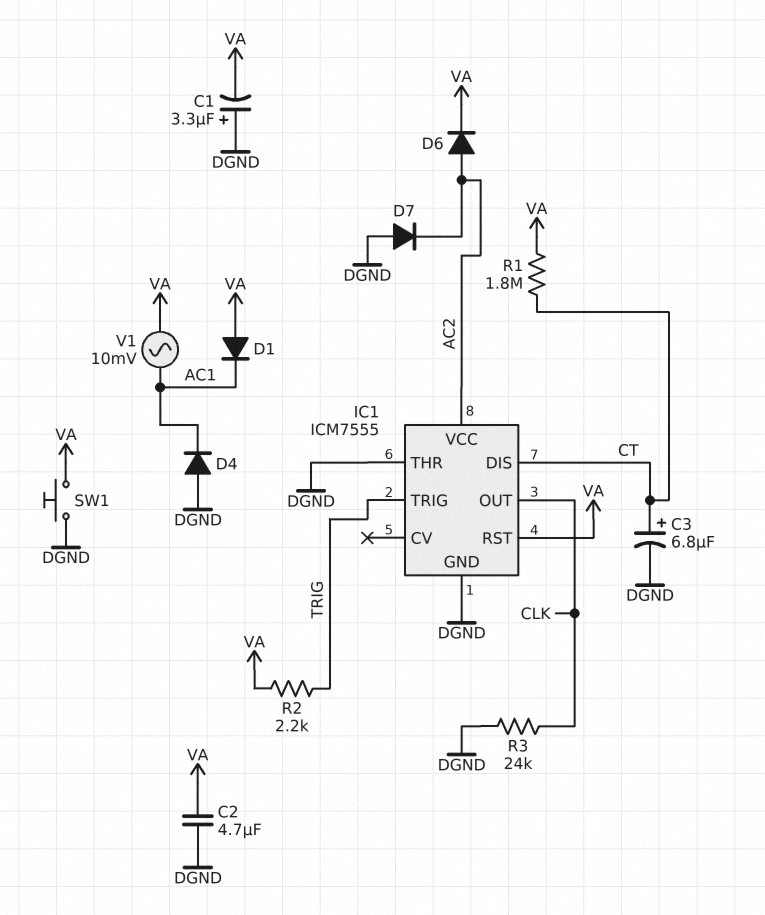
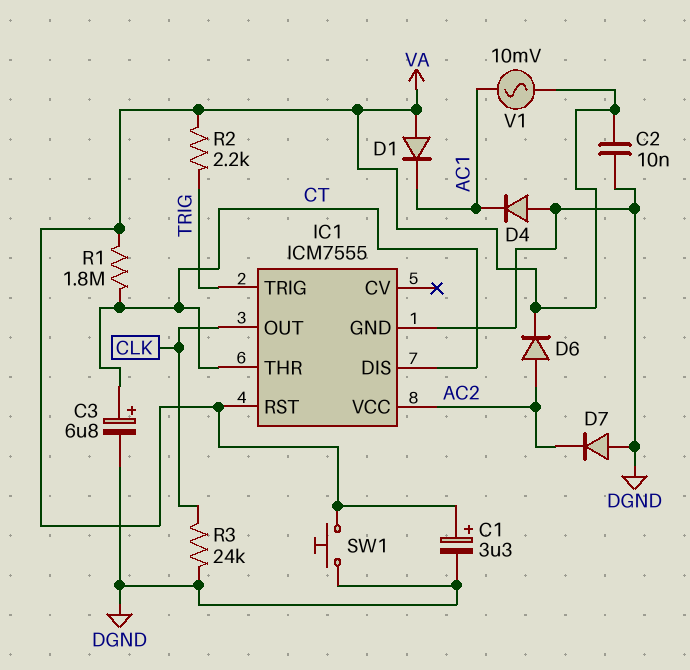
C1: 3.3uF (plus DGND, minus VA) -> 3.3uF (plus VA, minus DGND)
C2: 4.7uF (DGND, VA) -> 10nF (DGND, VA)
IC1 pin THR: DGND -> CT

